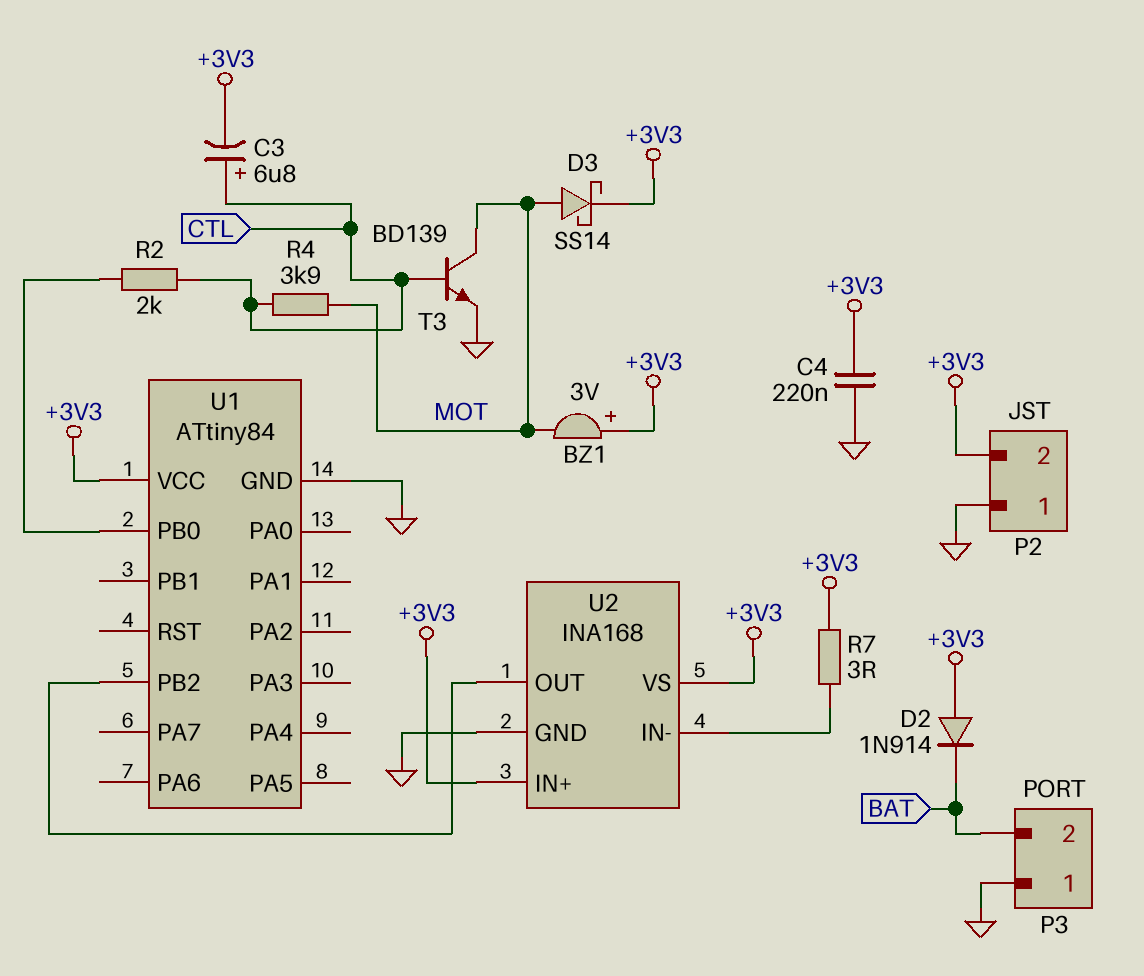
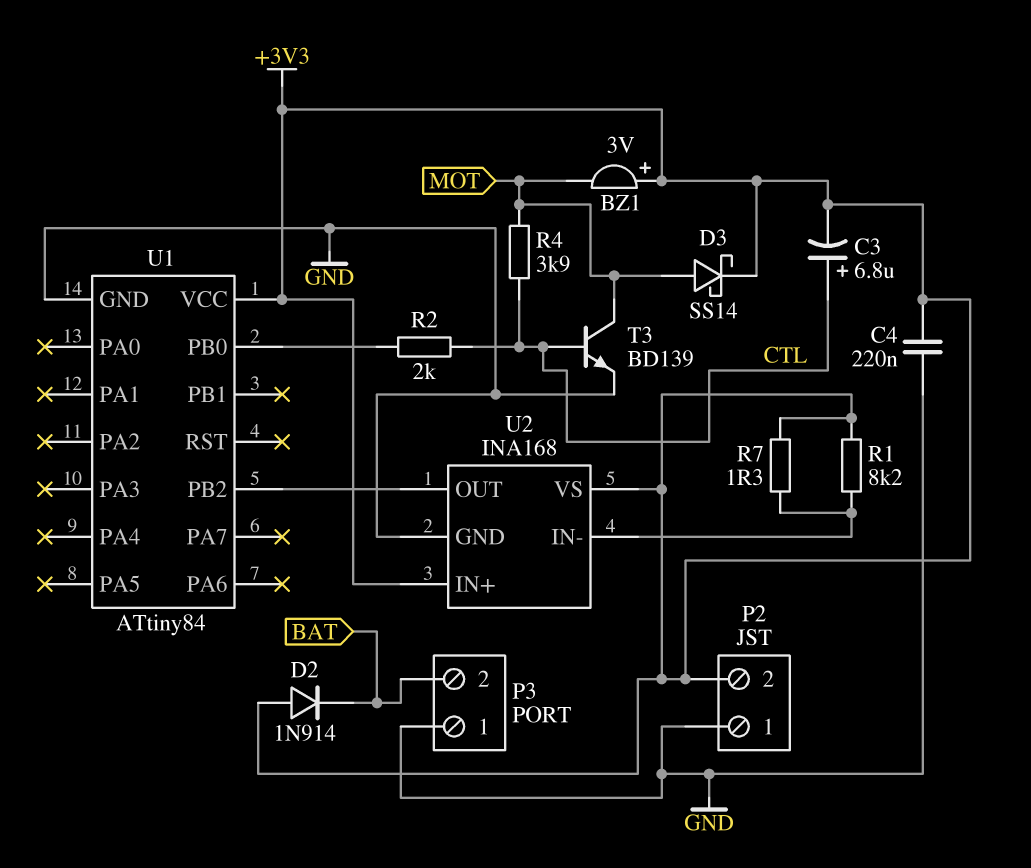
R1: none -> 8.2k (+3V3, U2/IN-)
R7: 3 (+3V3, U2/IN-) -> 1.3 (+3V3, U2/IN-)

